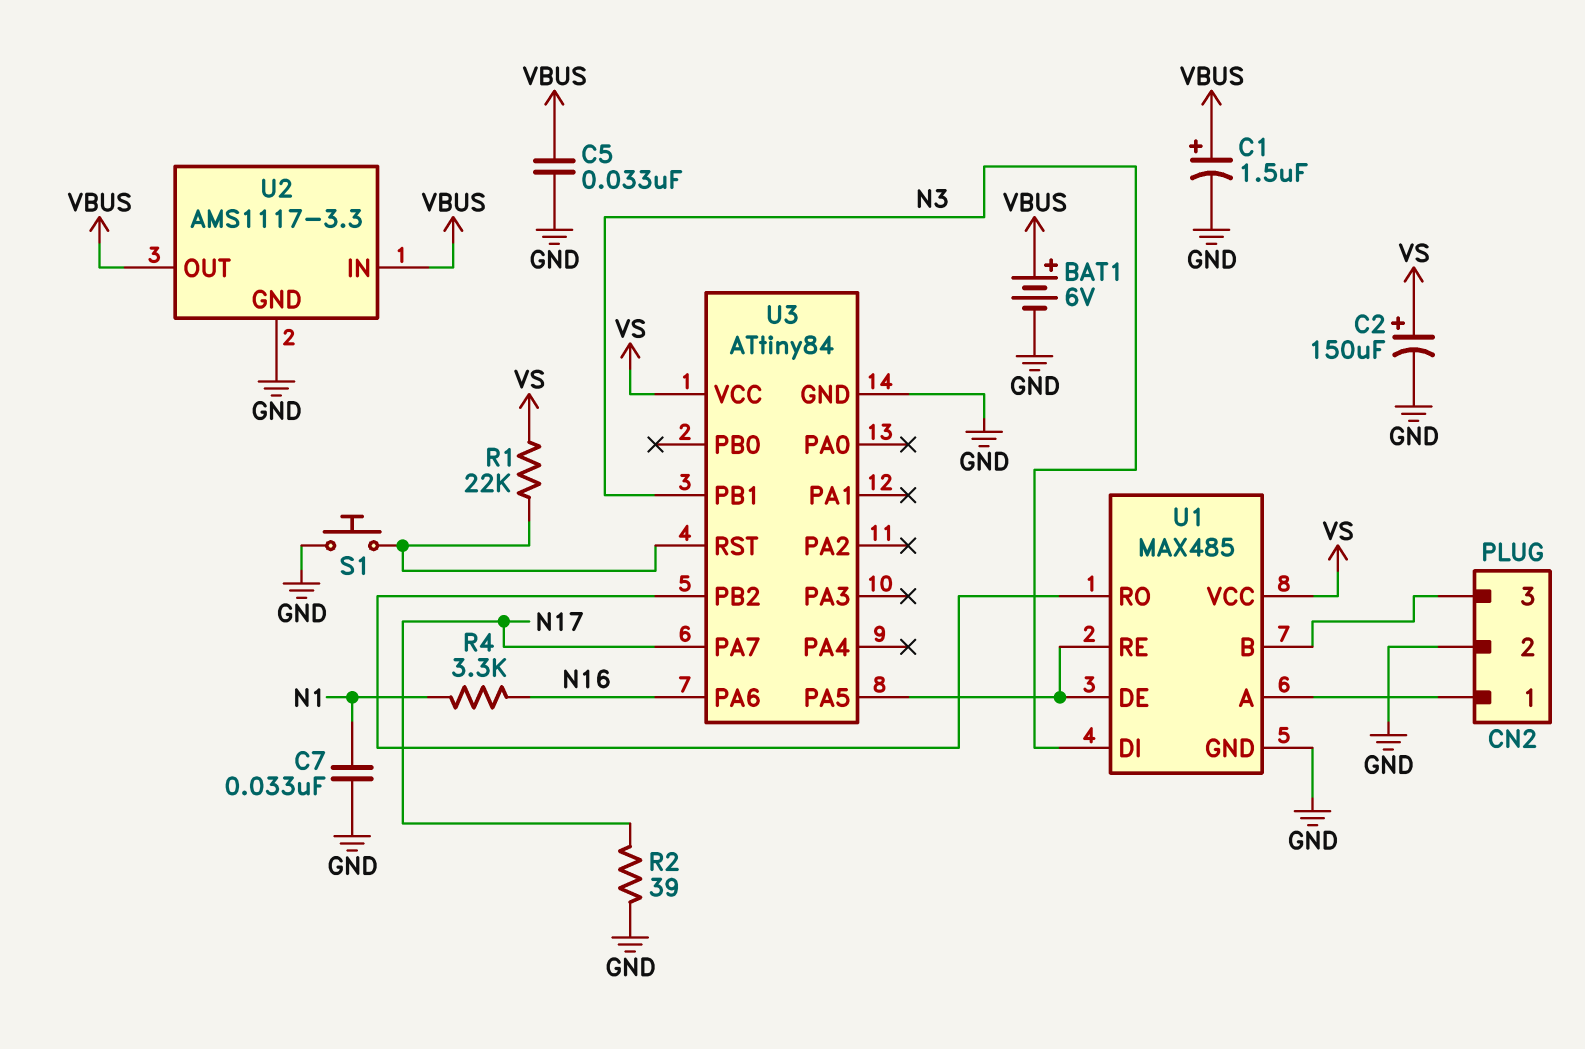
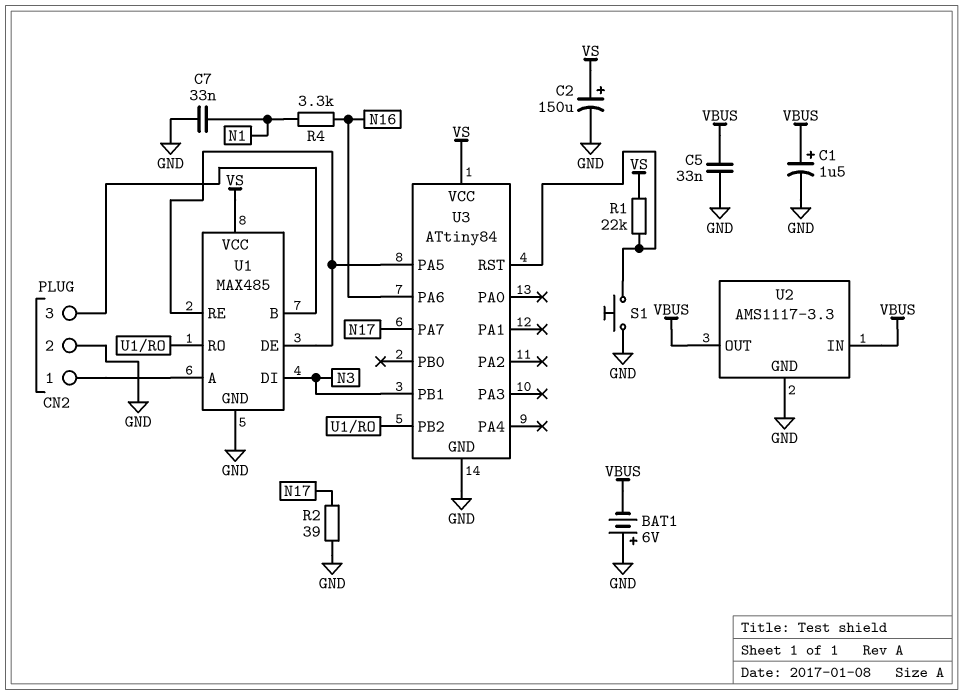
BAT1: 6V (plus VBUS, minus GND) -> 6V (plus GND, minus VBUS)

